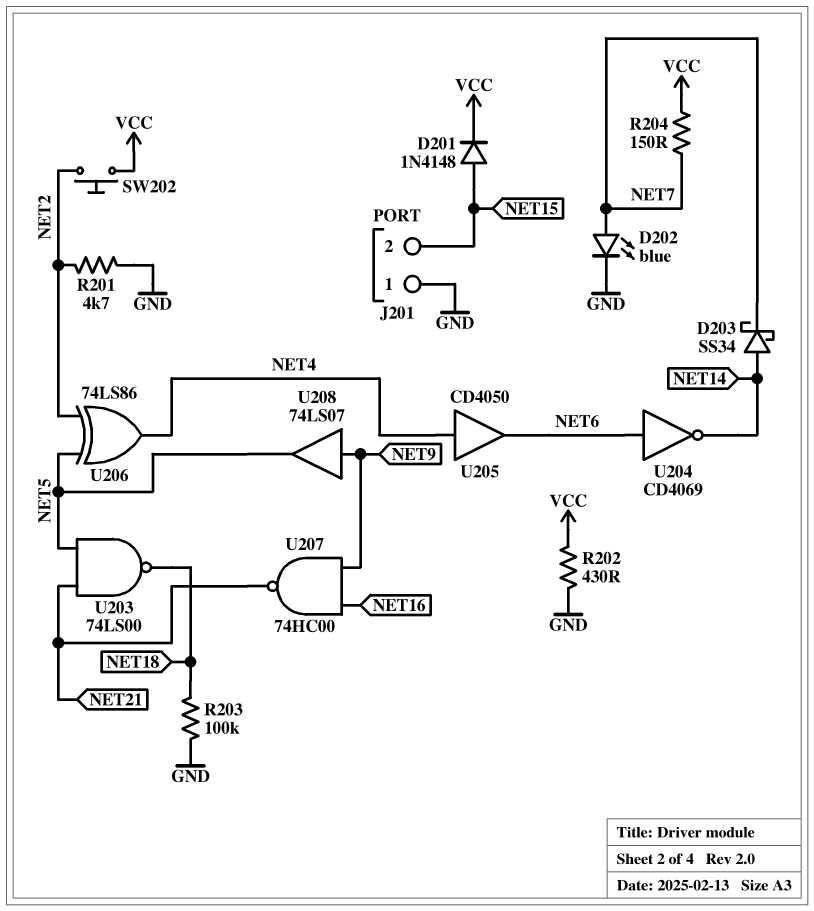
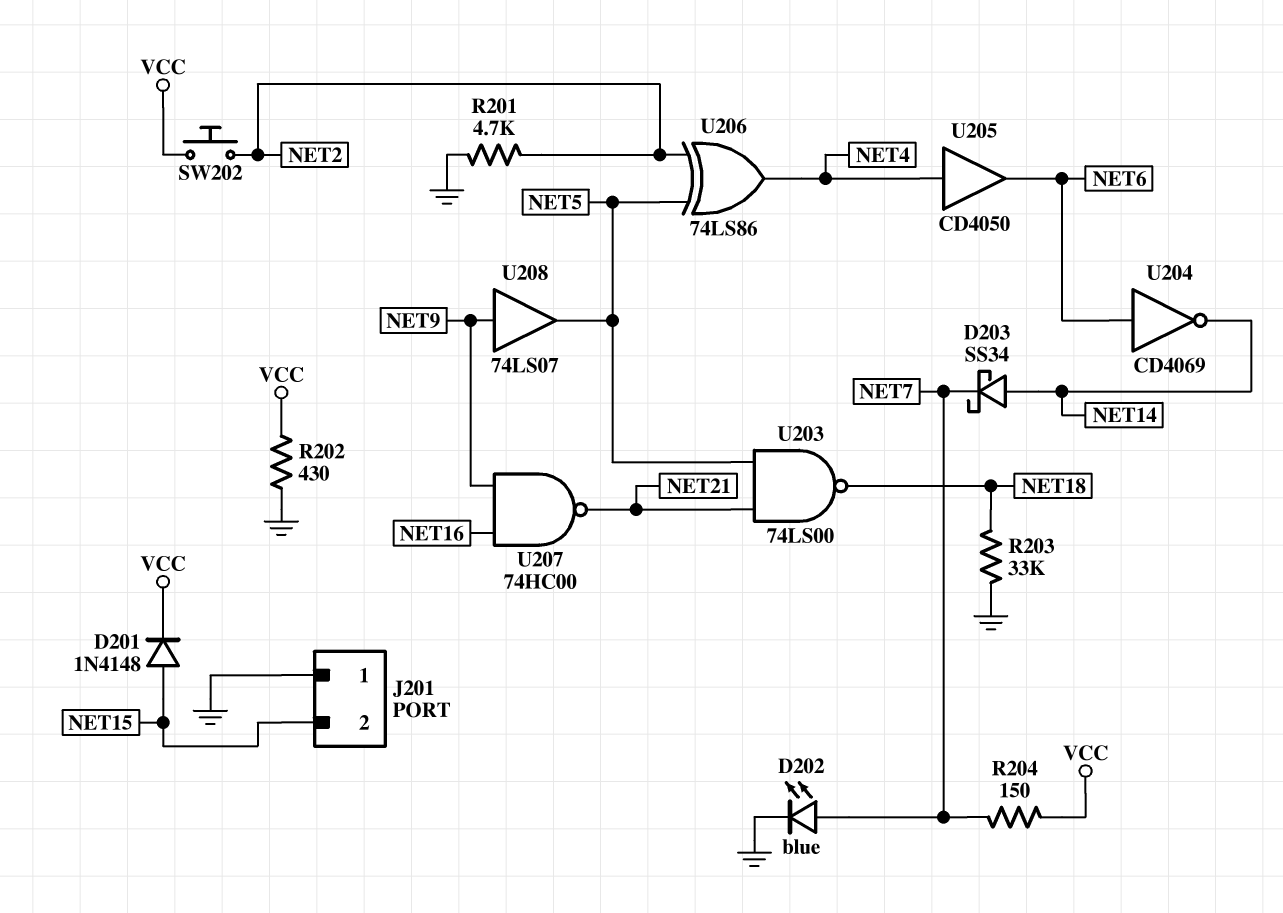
R203: 100k (GND, NET18) -> 33k (GND, NET18)

